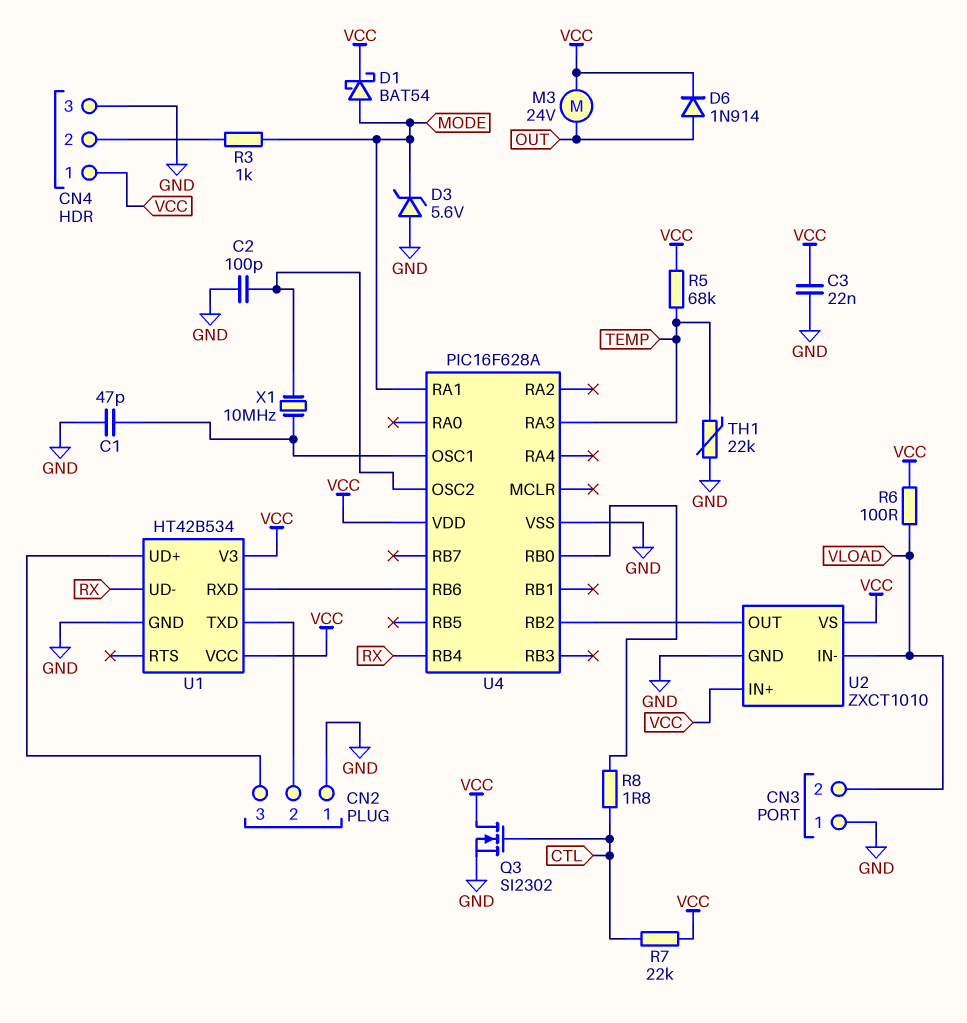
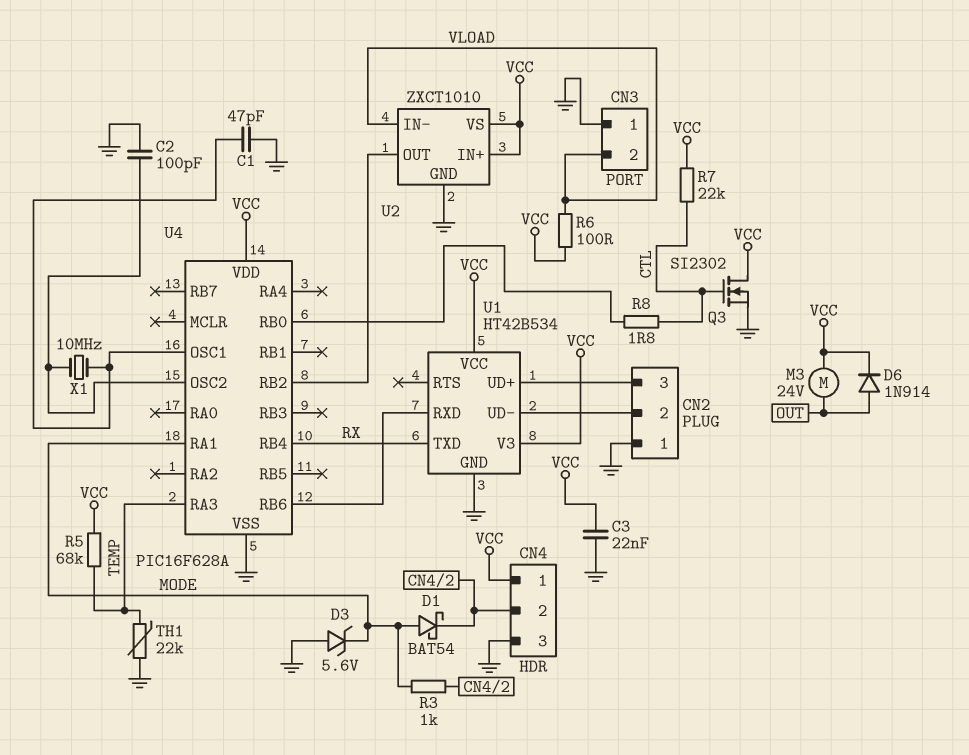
D1: schottky BAT54 (A MODE, K VCC) -> schottky BAT54 (A MODE, K CN4/2)
U1 pin TXD: CN2/2 -> RX
U1 pin UD-: RX -> CN2/2

